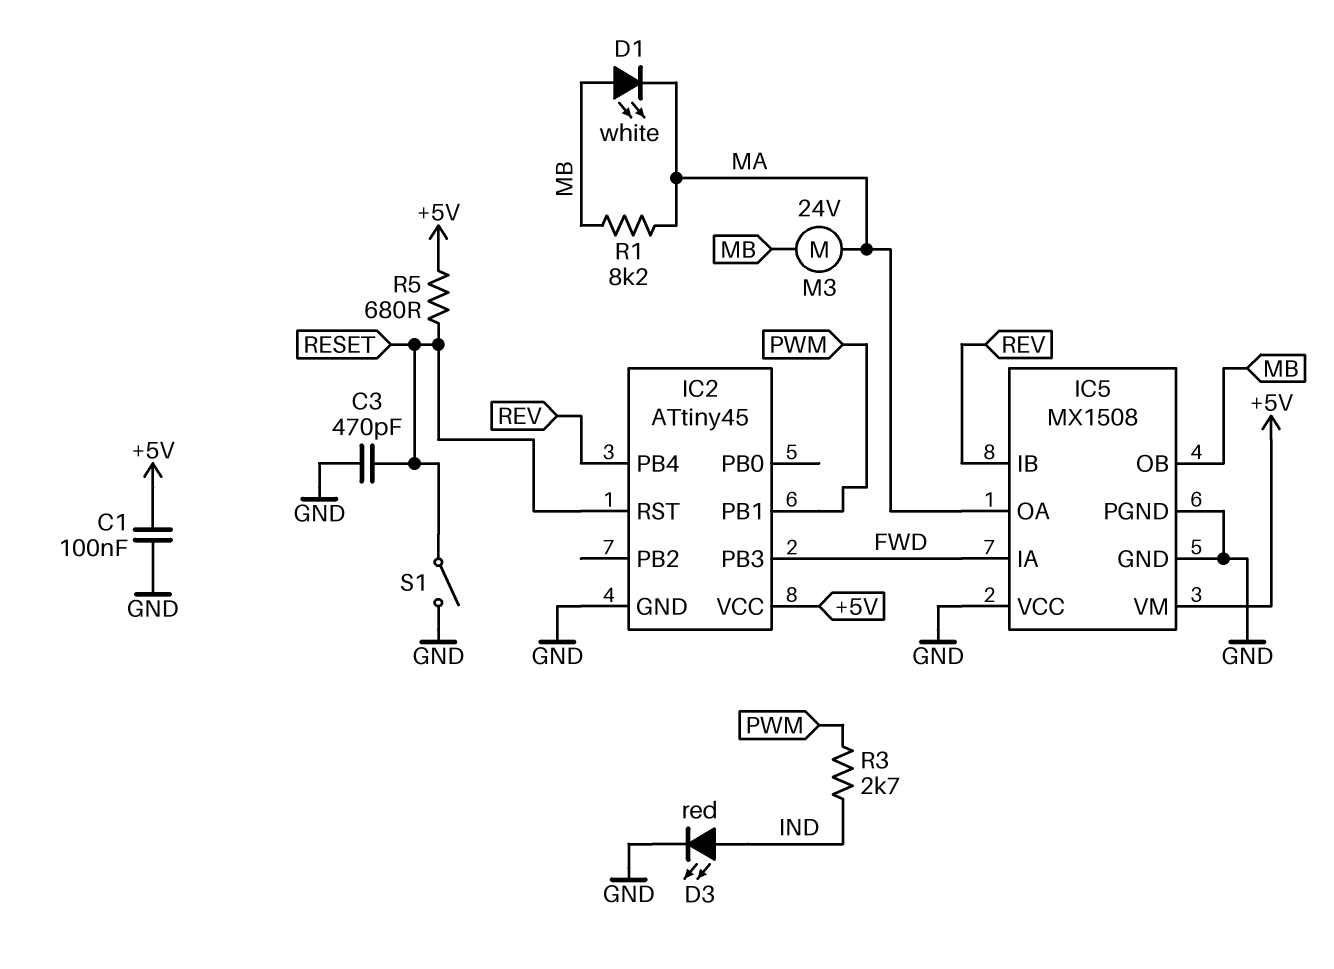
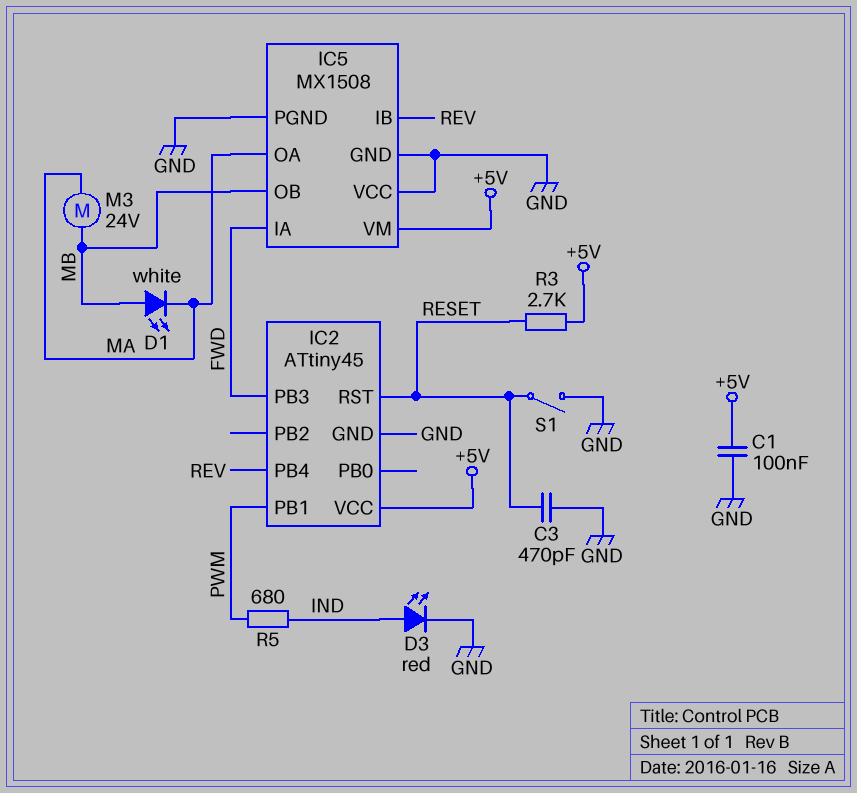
R1: 8.2k (MA, MB) -> none
R3: 2.7k (IND, PWM) -> 2.7k (+5V, RESET)
R5: 680 (+5V, RESET) -> 680 (IND, PWM)

